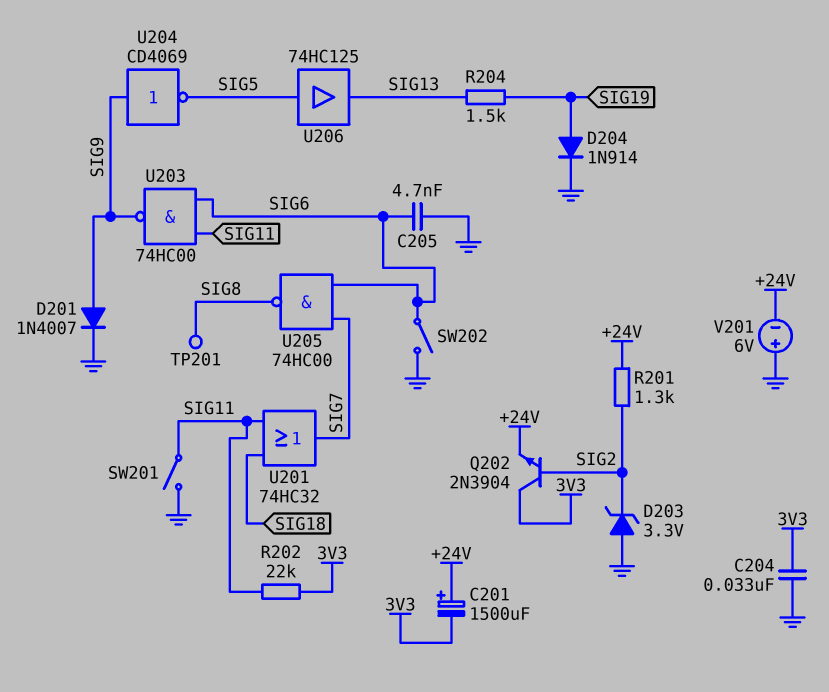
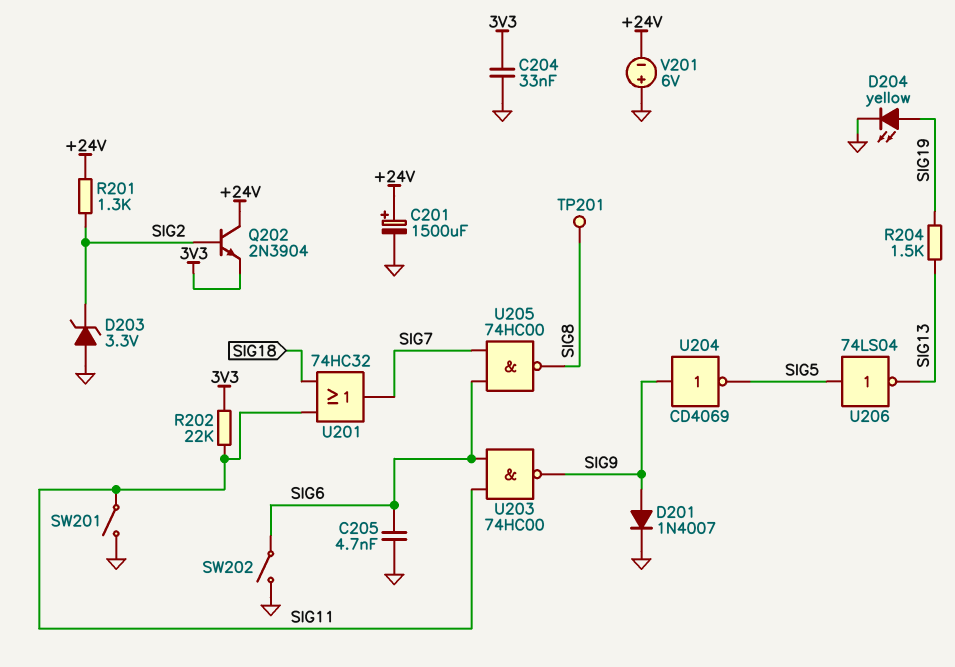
C201: 1500uF (plus +24V, minus 3V3) -> 1500uF (plus +24V, minus GND)
D204: diode 1N914 (A SIG19, K GND) -> LED yellow (A SIG19, K GND)
Q202: NPN 2N3904 (B SIG2, C 3V3, E +24V) -> NPN 2N3904 (B SIG2, C +24V, E 3V3)
U206: buffer 74HC125 (in SIG5, out SIG13) -> NOT 74LS04 (in SIG5, out SIG13)

